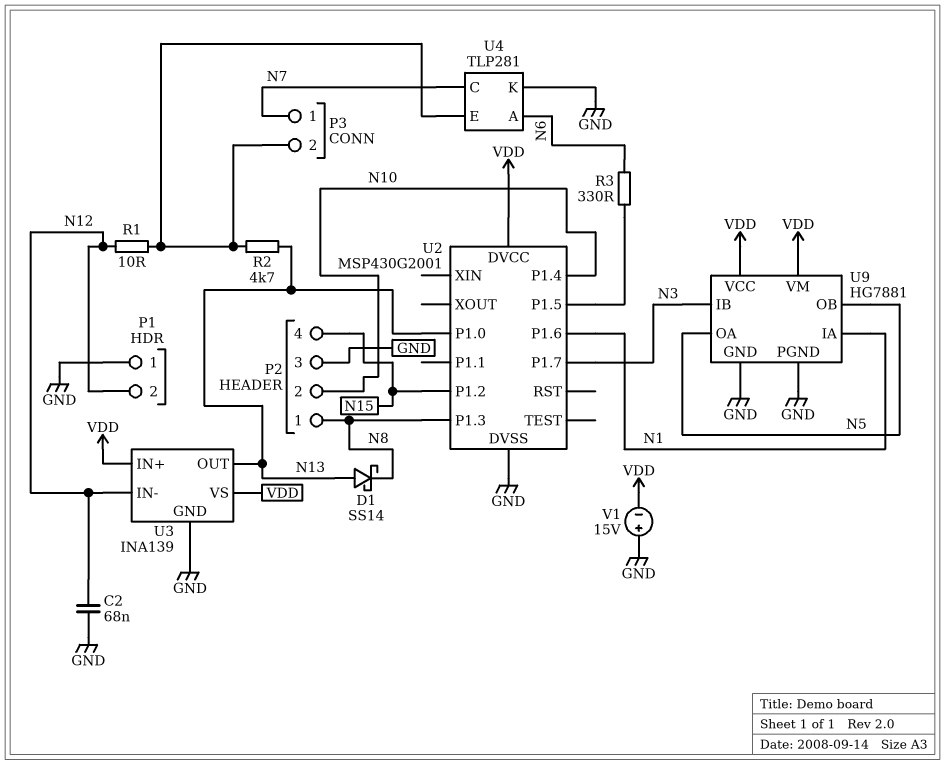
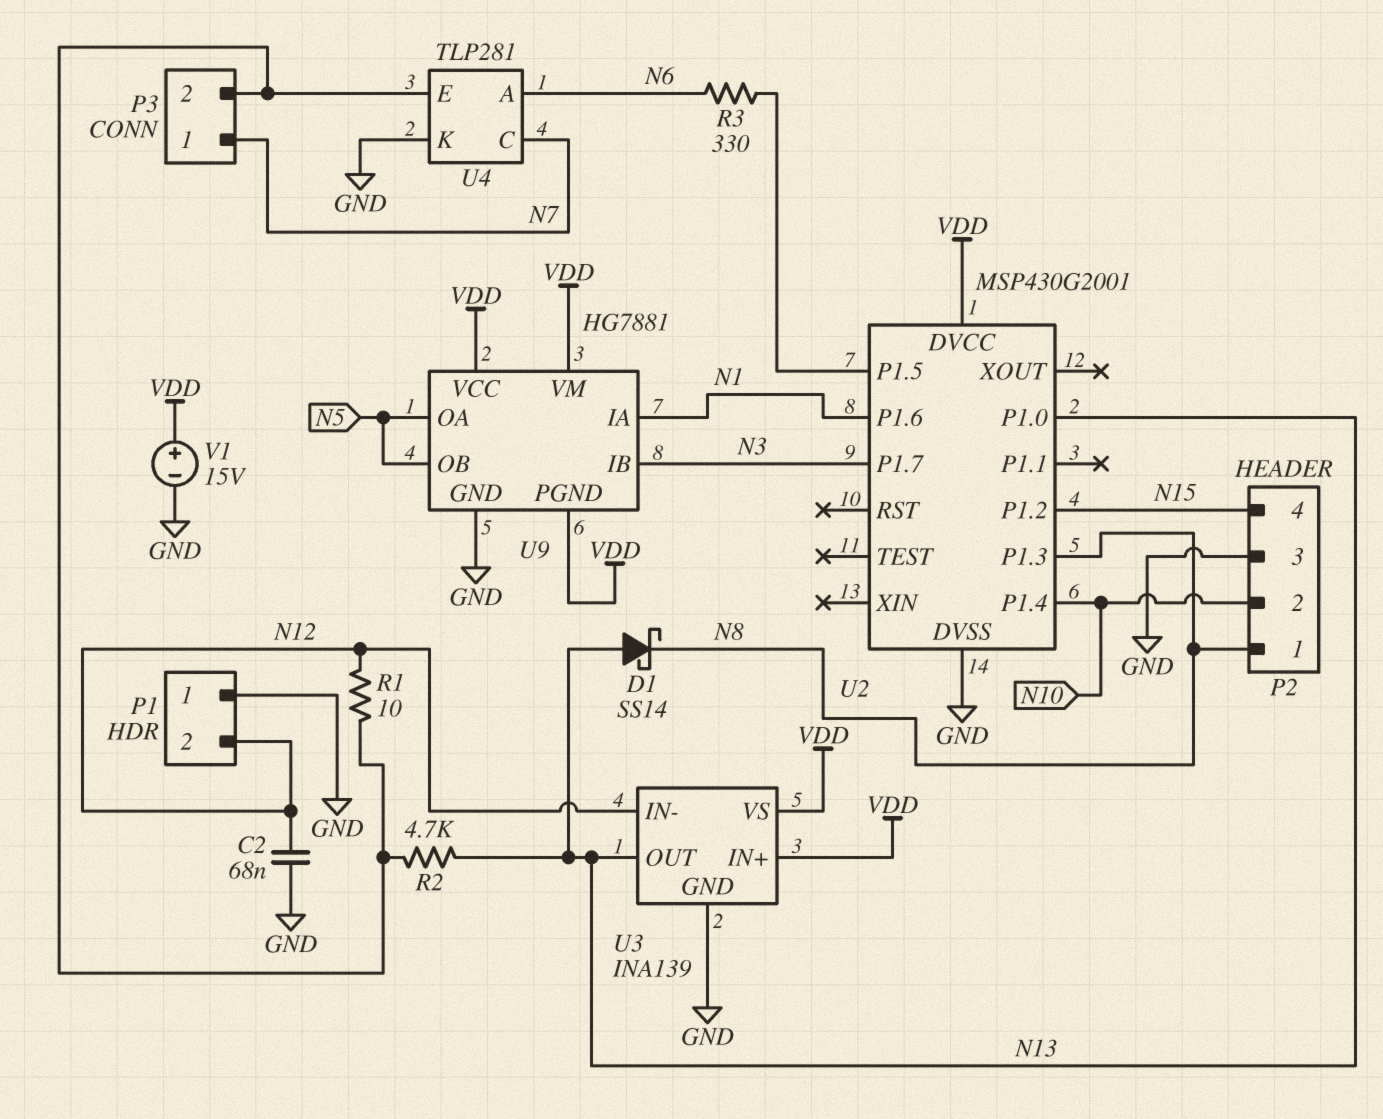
U9 pin PGND: GND -> VDD
V1: 15V (plus GND, minus VDD) -> 15V (plus VDD, minus GND)

